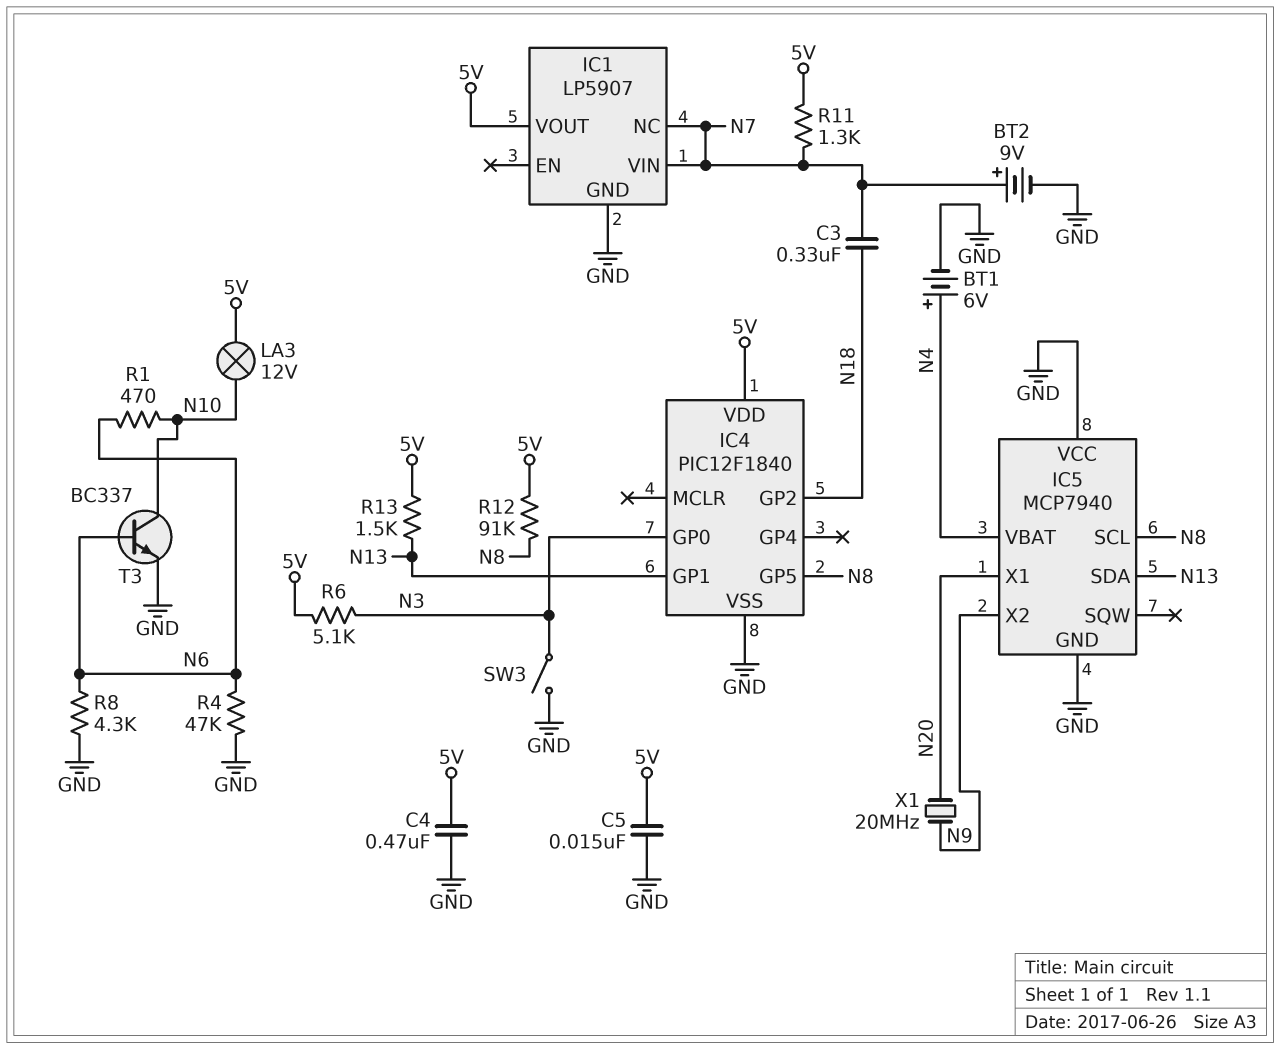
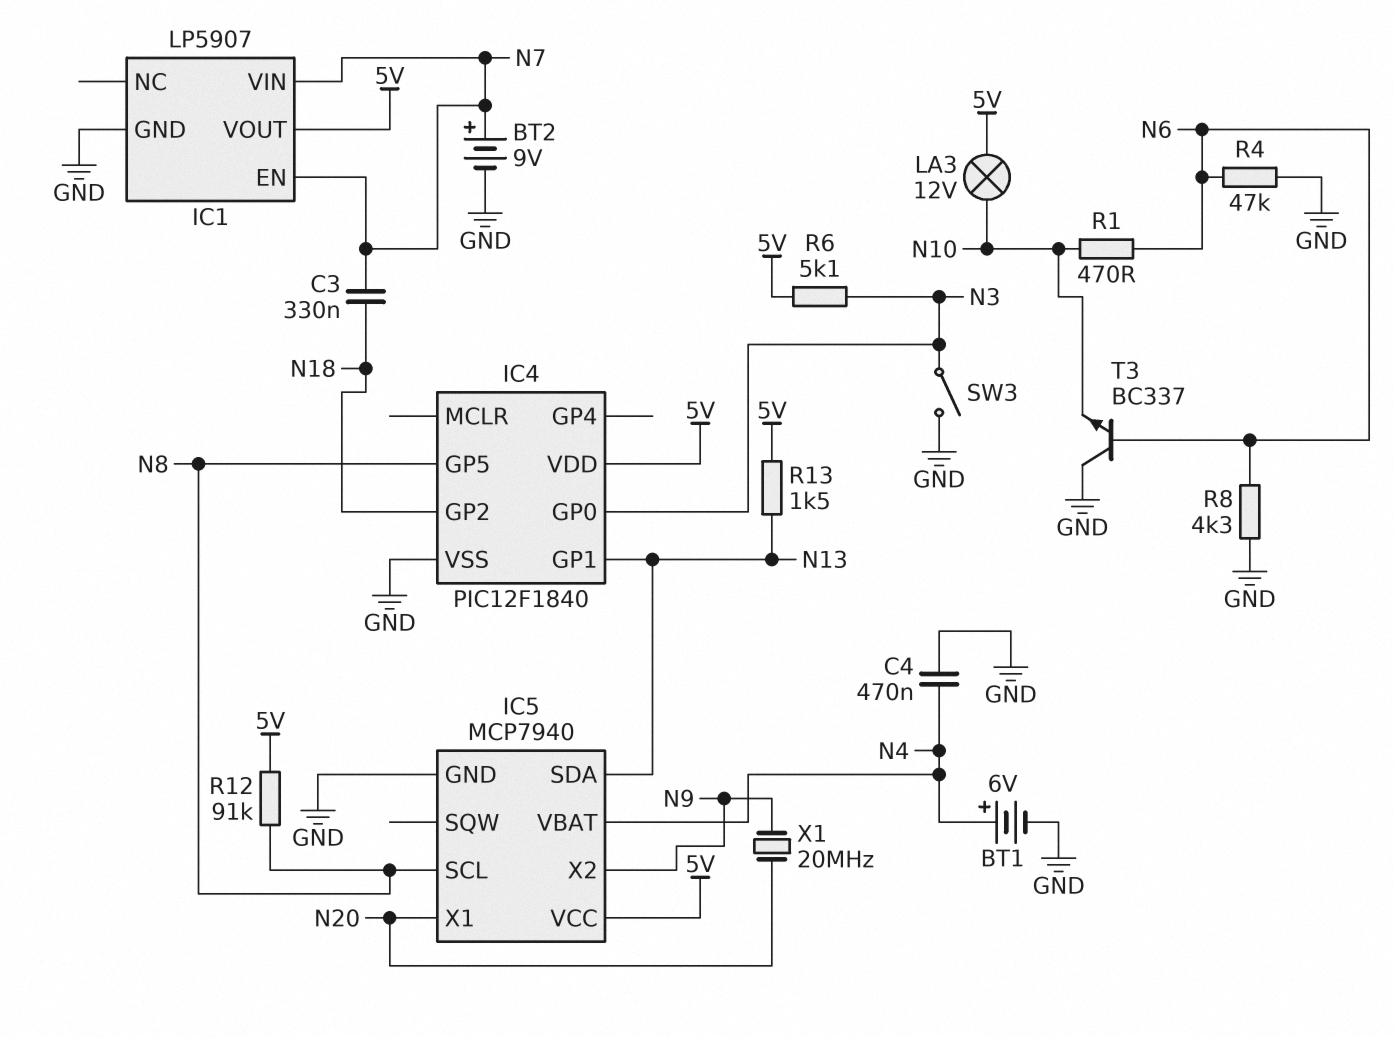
C4: 470nF (5V, GND) -> 470nF (GND, N4)
C5: 15nF (5V, GND) -> none
IC1 pin EN: none -> N7
IC1 pin NC: N7 -> none
IC5 pin VCC: GND -> 5V
R11: 1.3k (5V, N7) -> none
T3: NPN BC337 (B N6, C N10, E GND) -> NPN BC337 (B N6, C GND, E N10)

